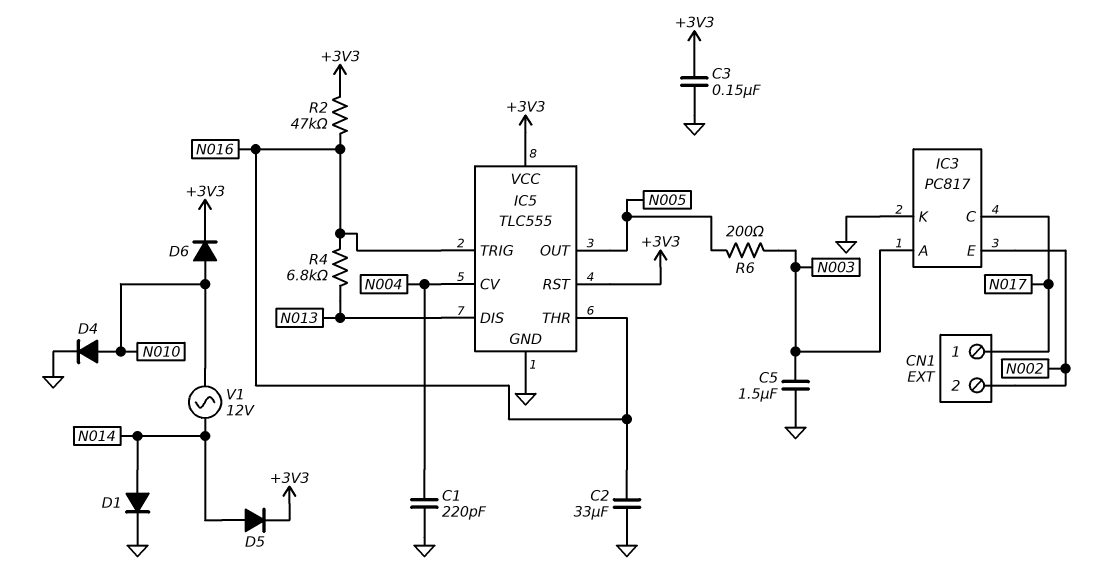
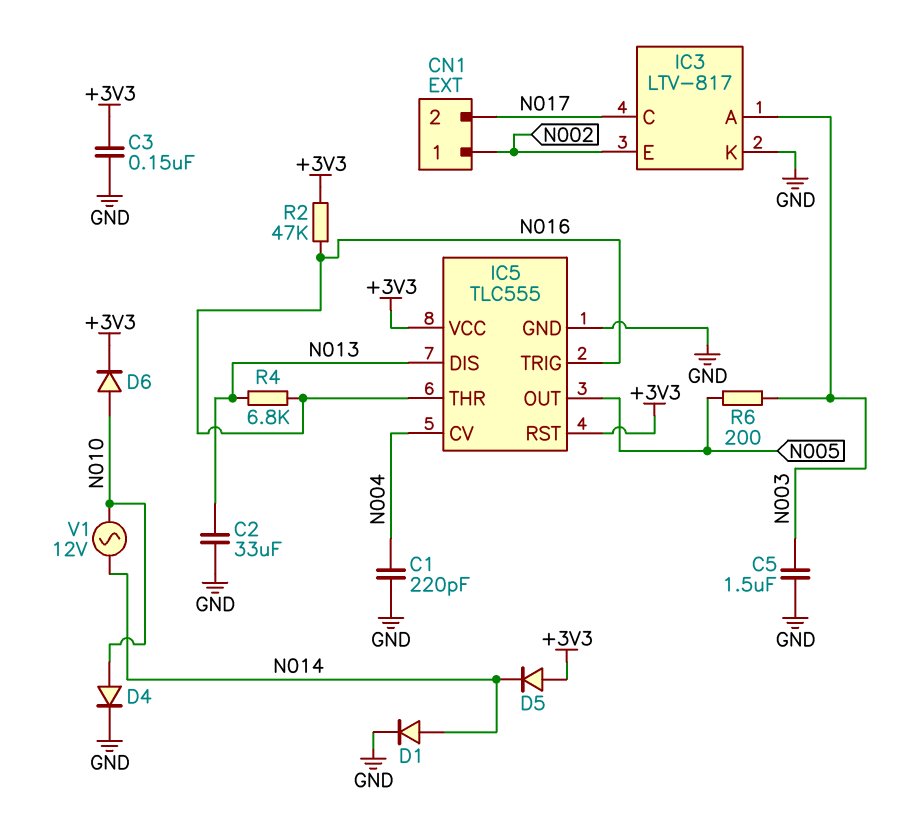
C2: 33uF (GND, N016) -> 33uF (GND, N013)
CN1 pin 1: N017 -> N002
CN1 pin 2: N002 -> N017
D5: diode (A N014, K +3V3) -> diode (A +3V3, K N014)
IC3: PC817 -> LTV-817

